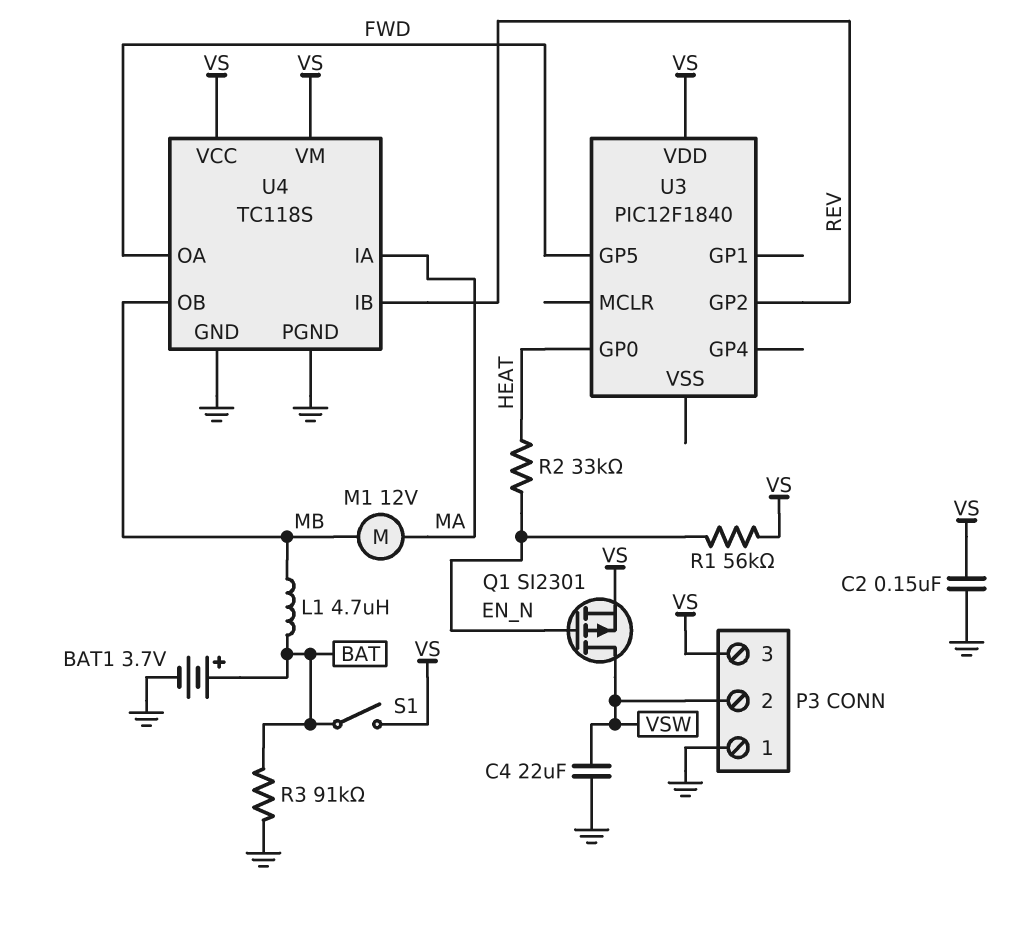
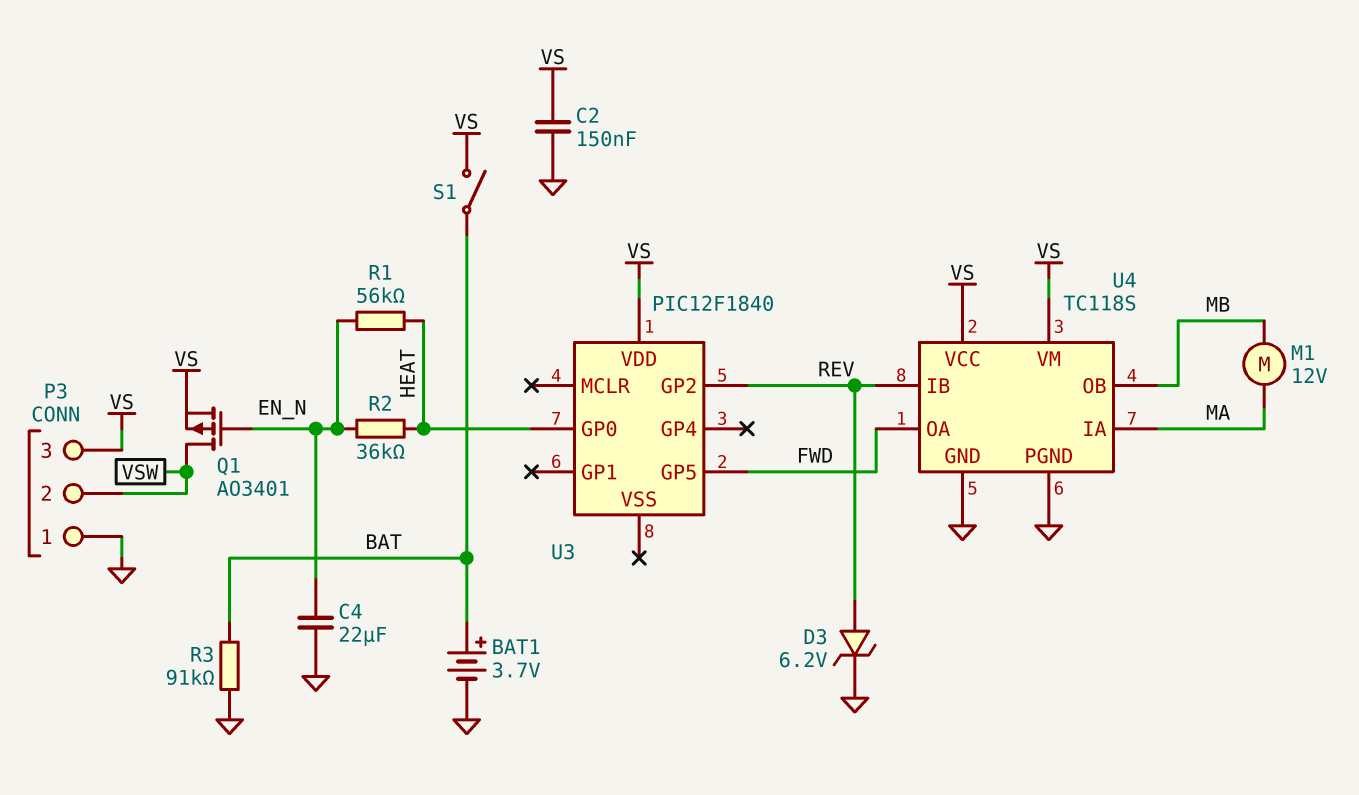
C4: 22uF (GND, VSW) -> 22uF (EN_N, GND)
D3: none -> zener 6.2V (A REV, K GND)
L1: 4.7uH (BAT, MB) -> none
Q1: PMOS SI2301 (G EN_N, D VSW, S VS) -> PMOS AO3401 (G EN_N, D VSW, S VS)
R1: 56k (EN_N, VS) -> 56k (EN_N, HEAT)
R2: 33k (EN_N, HEAT) -> 36k (EN_N, HEAT)

